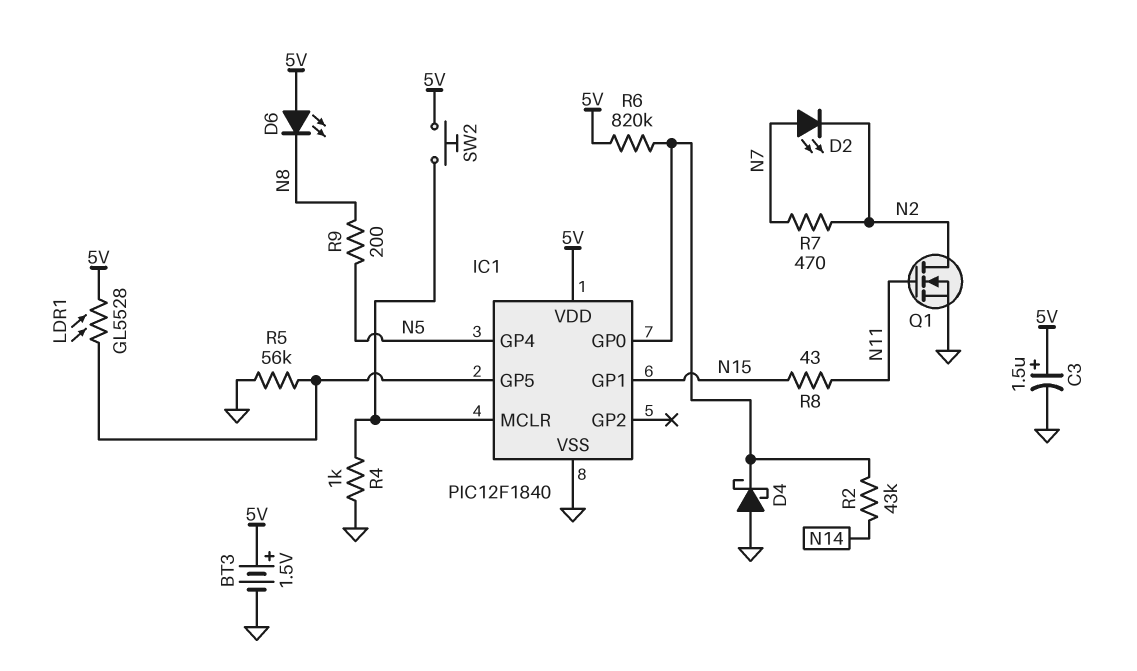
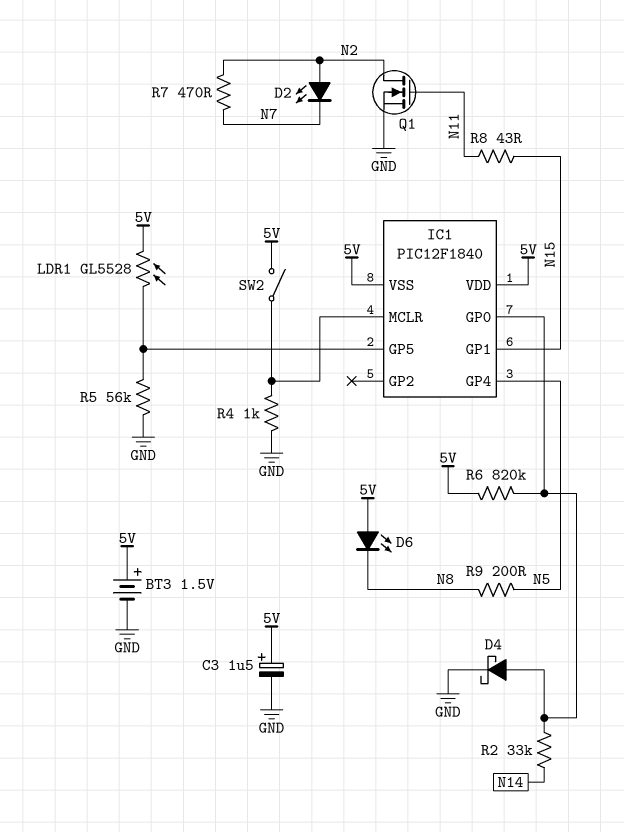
D2: LED (A N7, K N2) -> LED (A N2, K N7)
D4: schottky (A GND, K IC1/GP0) -> schottky (A IC1/GP0, K GND)
IC1 pin VSS: GND -> 5V
R2: 43k (IC1/GP0, N14) -> 33k (IC1/GP0, N14)
SW2: button (5V, IC1/MCLR) -> switch (5V, IC1/MCLR)

